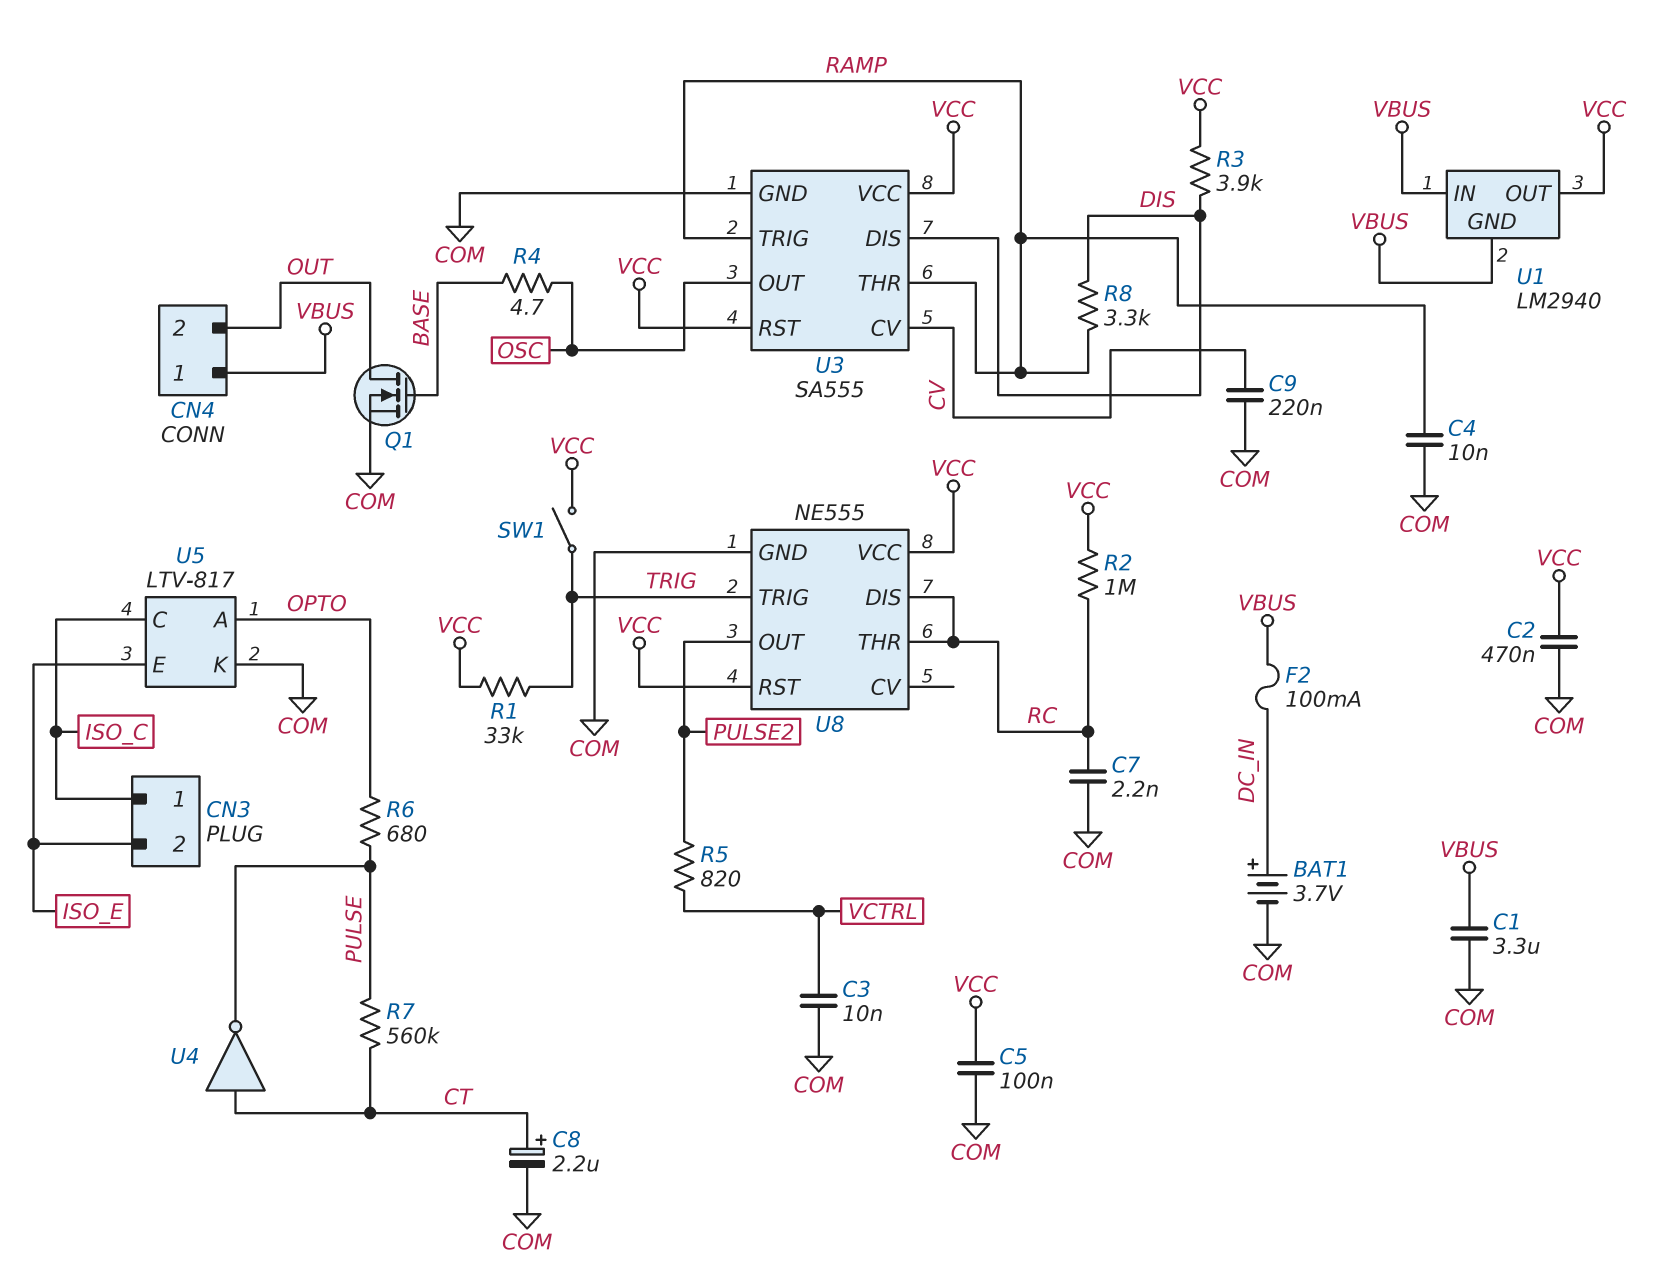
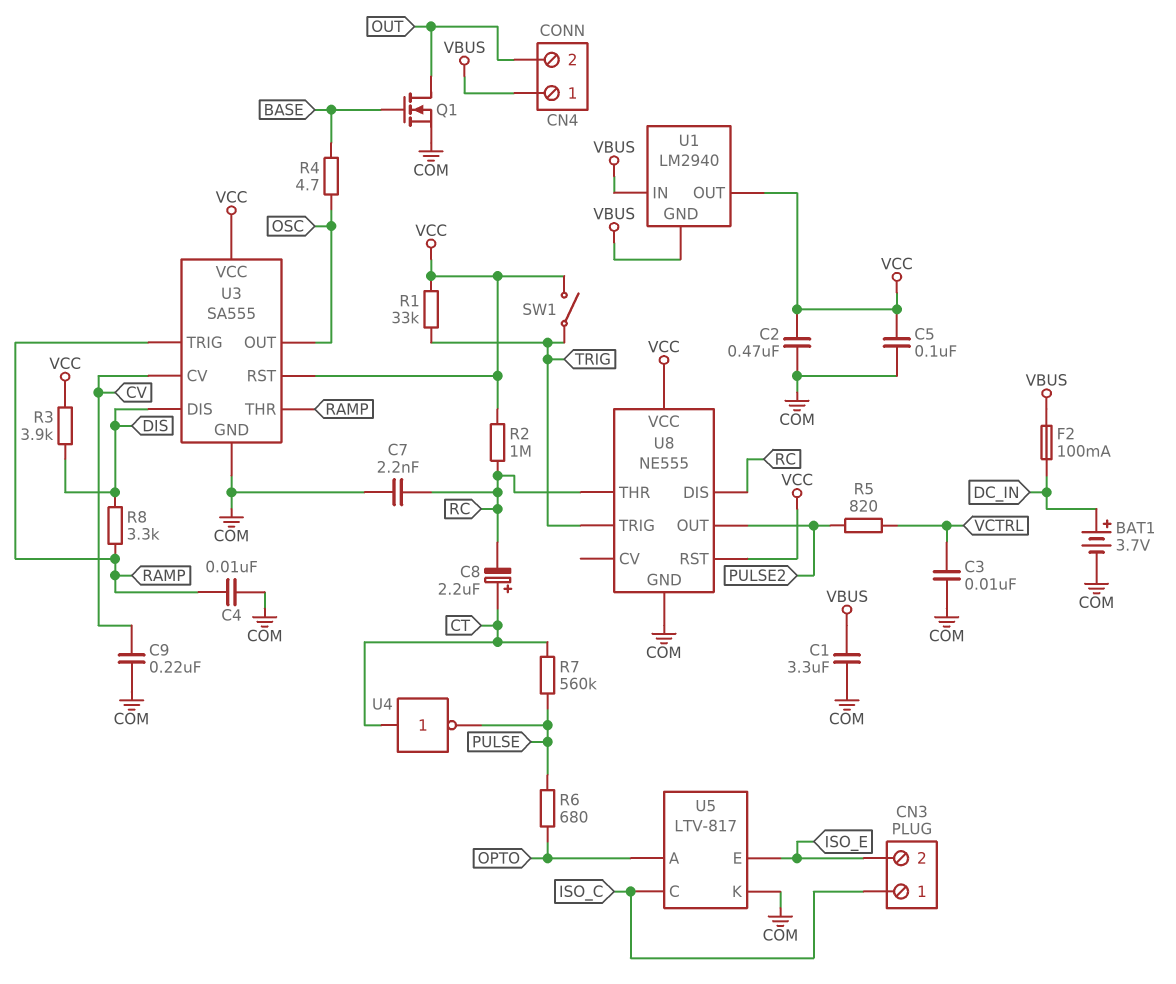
C8: 2.2uF (plus CT, minus COM) -> 2.2uF (plus CT, minus RC)

